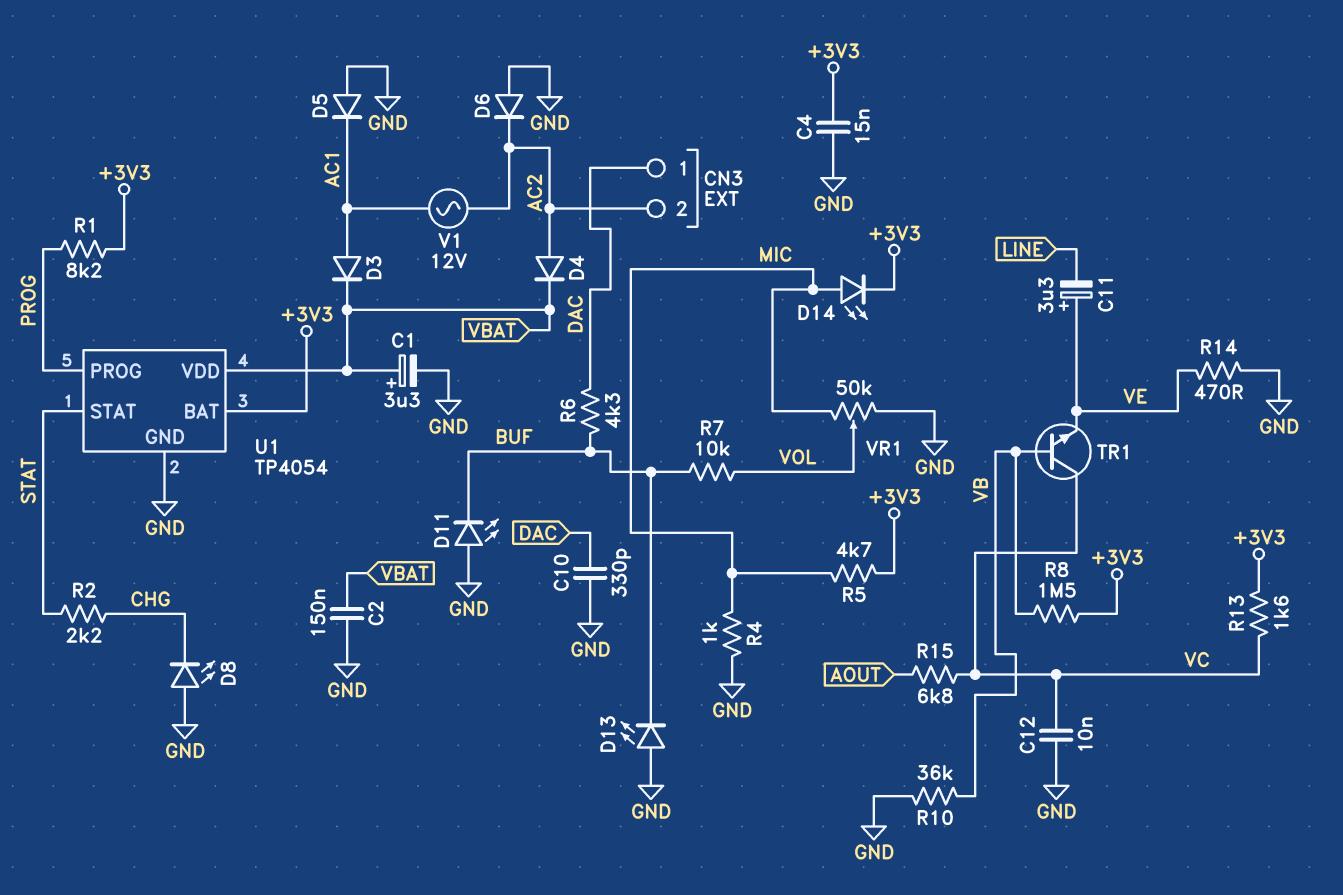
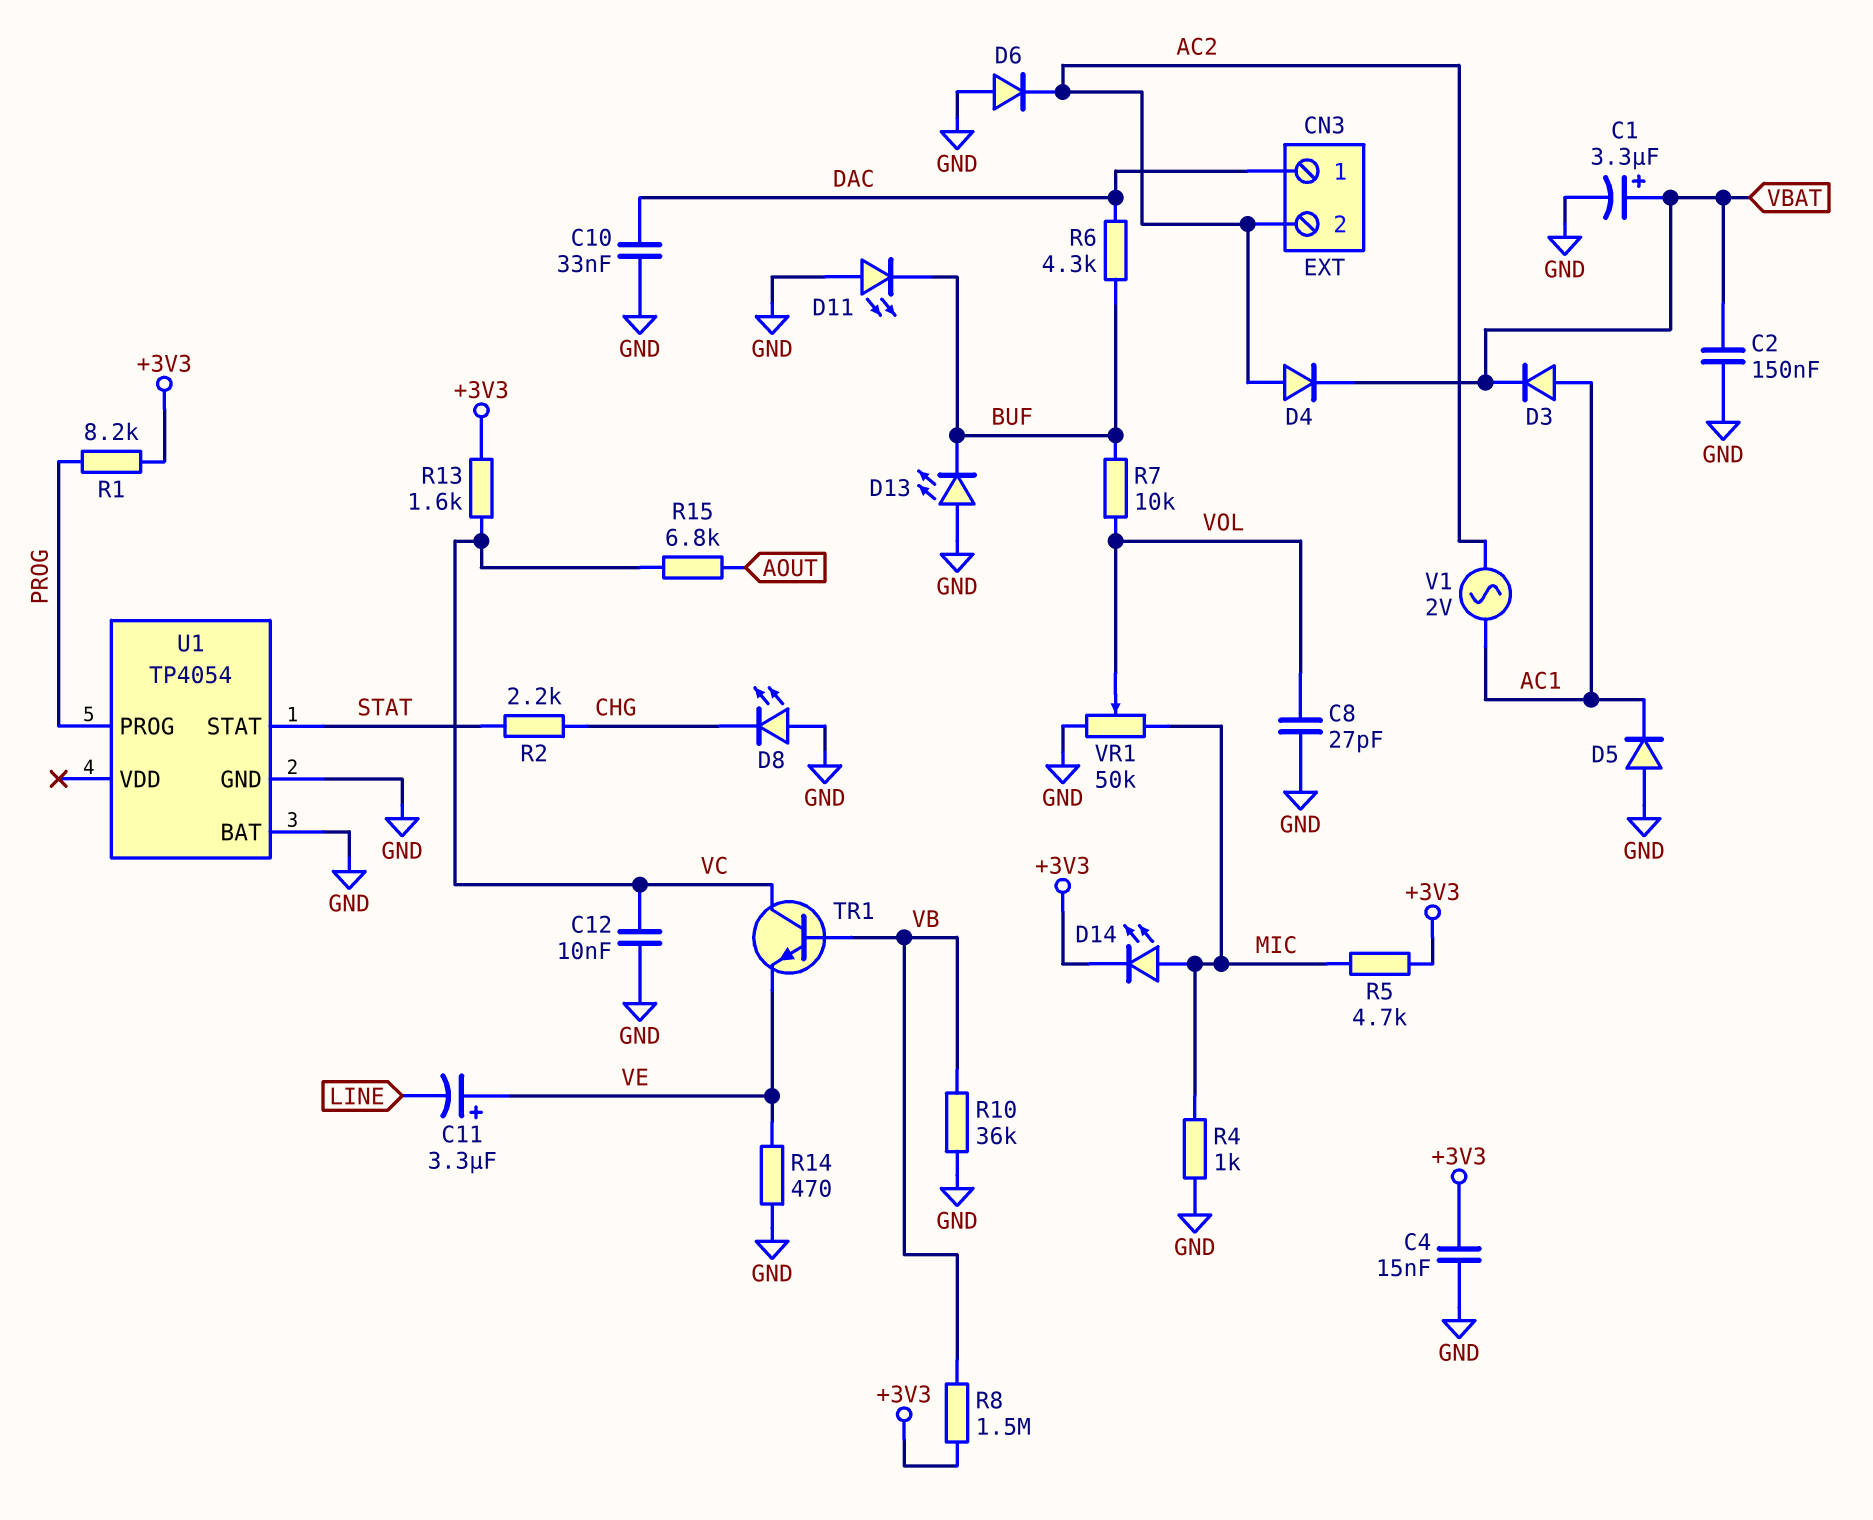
C8: none -> 27pF (GND, VOL)
C10: 330pF (DAC, GND) -> 33nF (DAC, GND)
U1 pin BAT: +3V3 -> GND
U1 pin VDD: VBAT -> none
V1: AC 12V (AC1, AC2) -> AC 2V (AC1, AC2)

